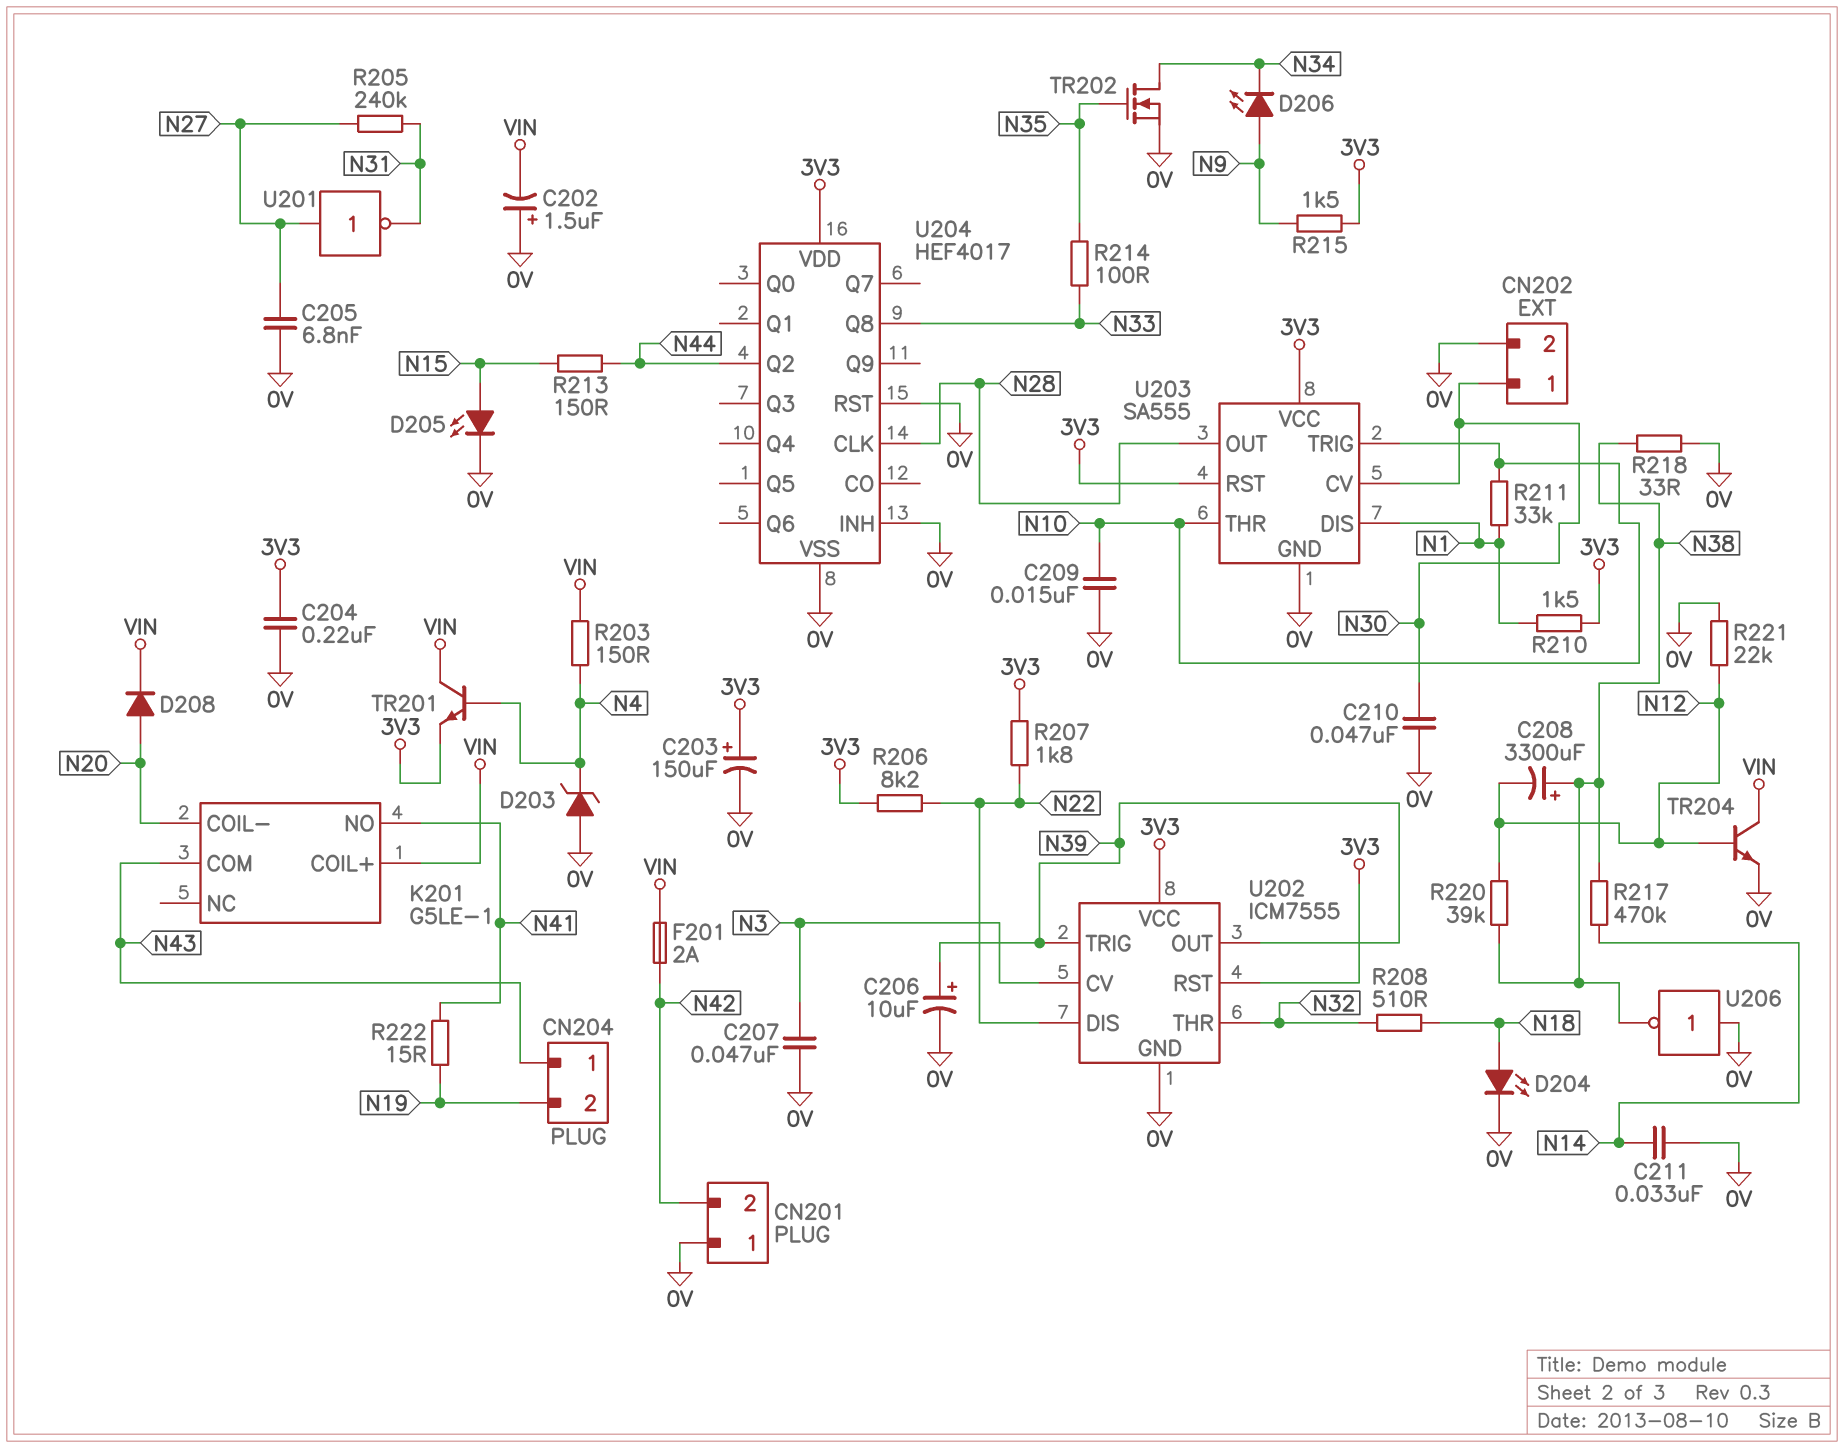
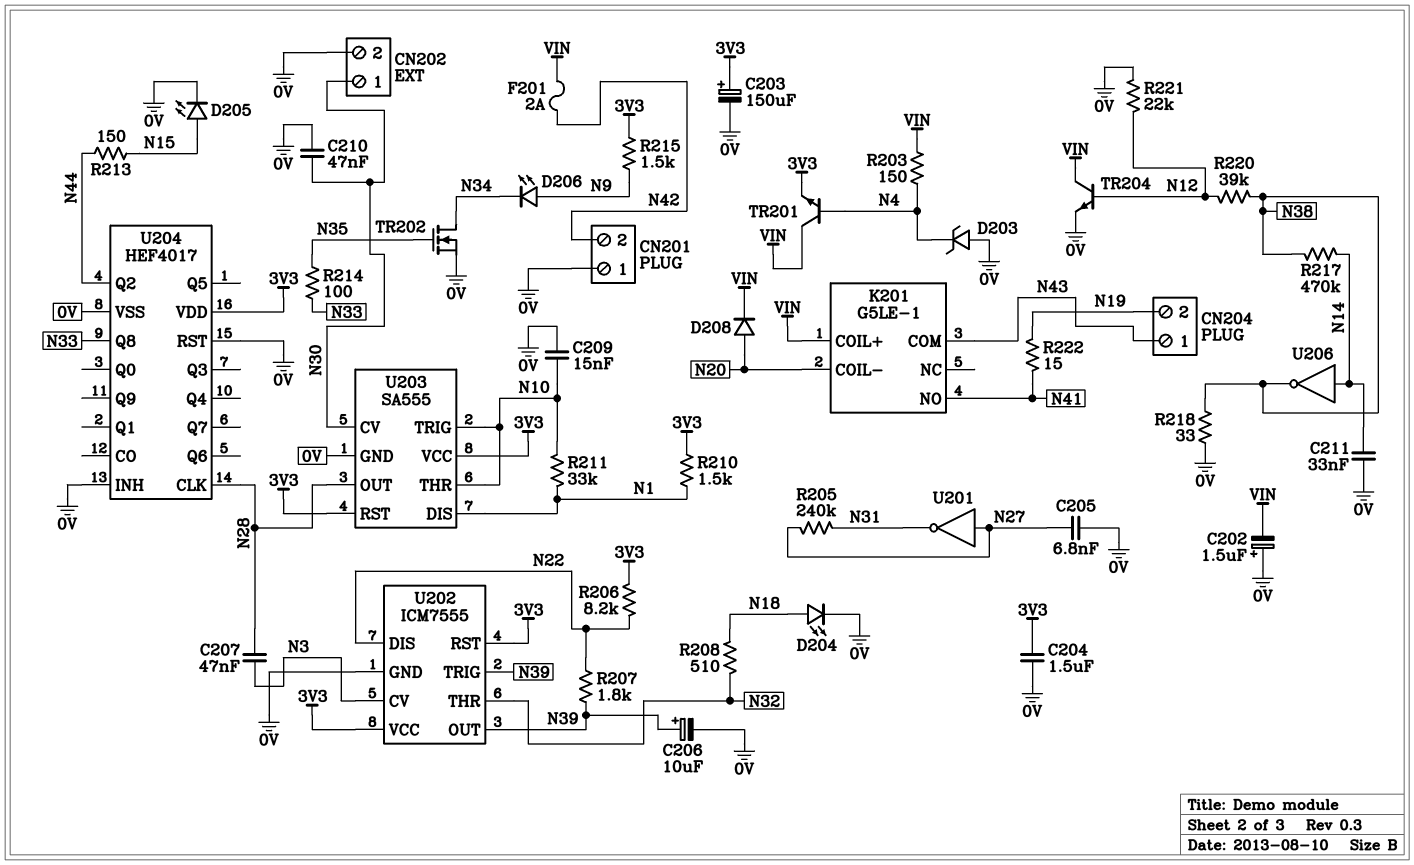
C204: 220nF (0V, 3V3) -> 1.5uF (0V, 3V3)
C207: 47nF (0V, N3) -> 47nF (N3, N28)
C208: 3300uF (plus N38, minus N12) -> none
R207: 1.8k (3V3, N22) -> 1.8k (N22, N39)
U206: NOT (in 0V, out N38) -> NOT (in N14, out N38)

